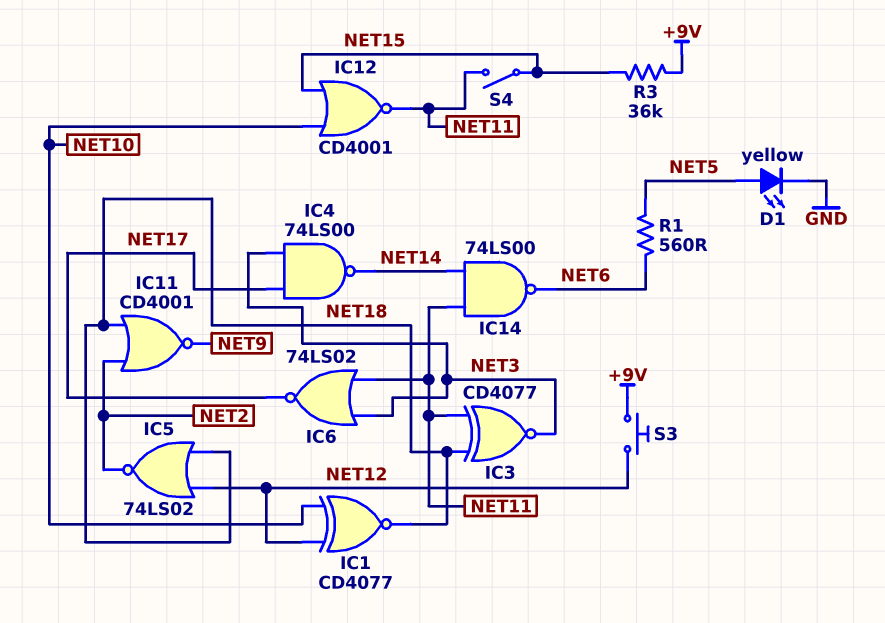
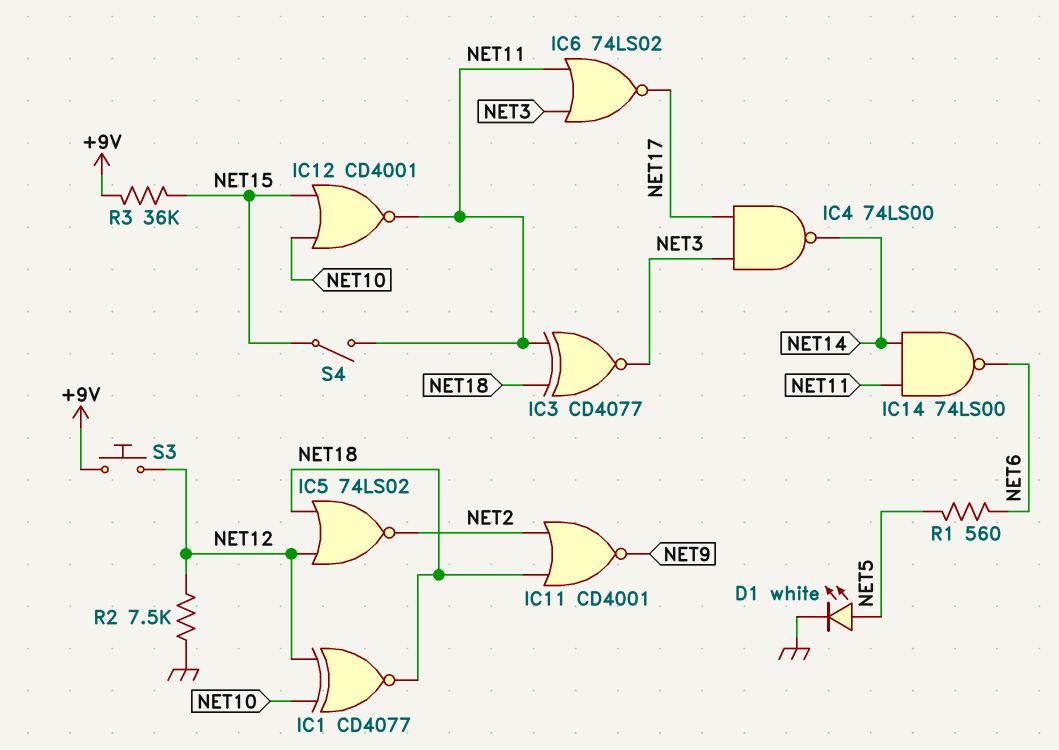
D1: LED yellow (A NET5, K GND) -> LED white (A NET5, K GND)
R2: none -> 7.5k (GND, NET12)

